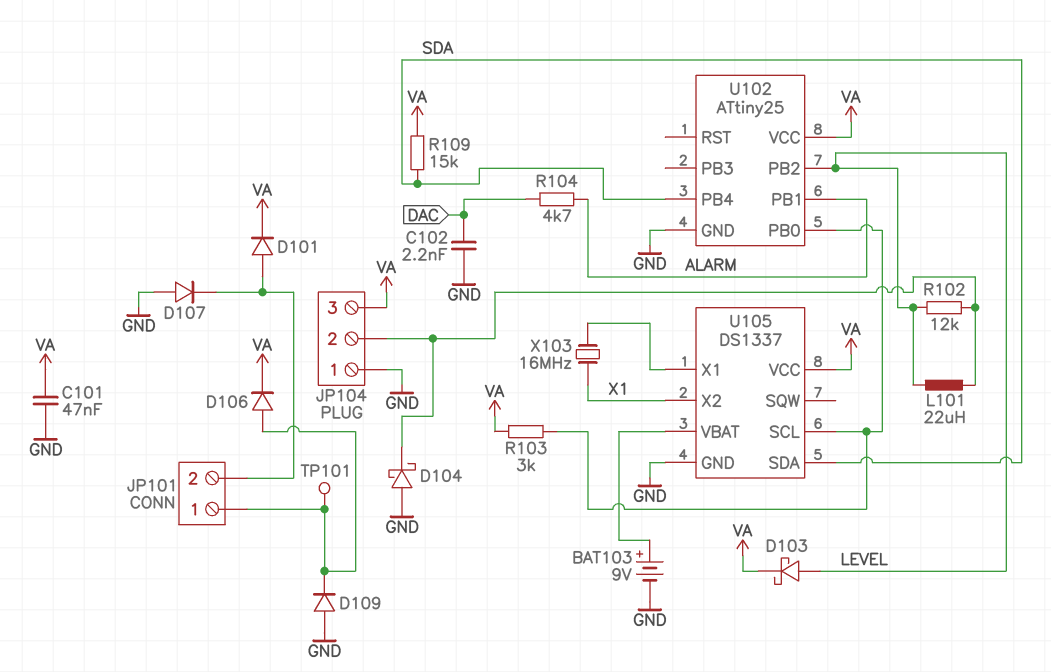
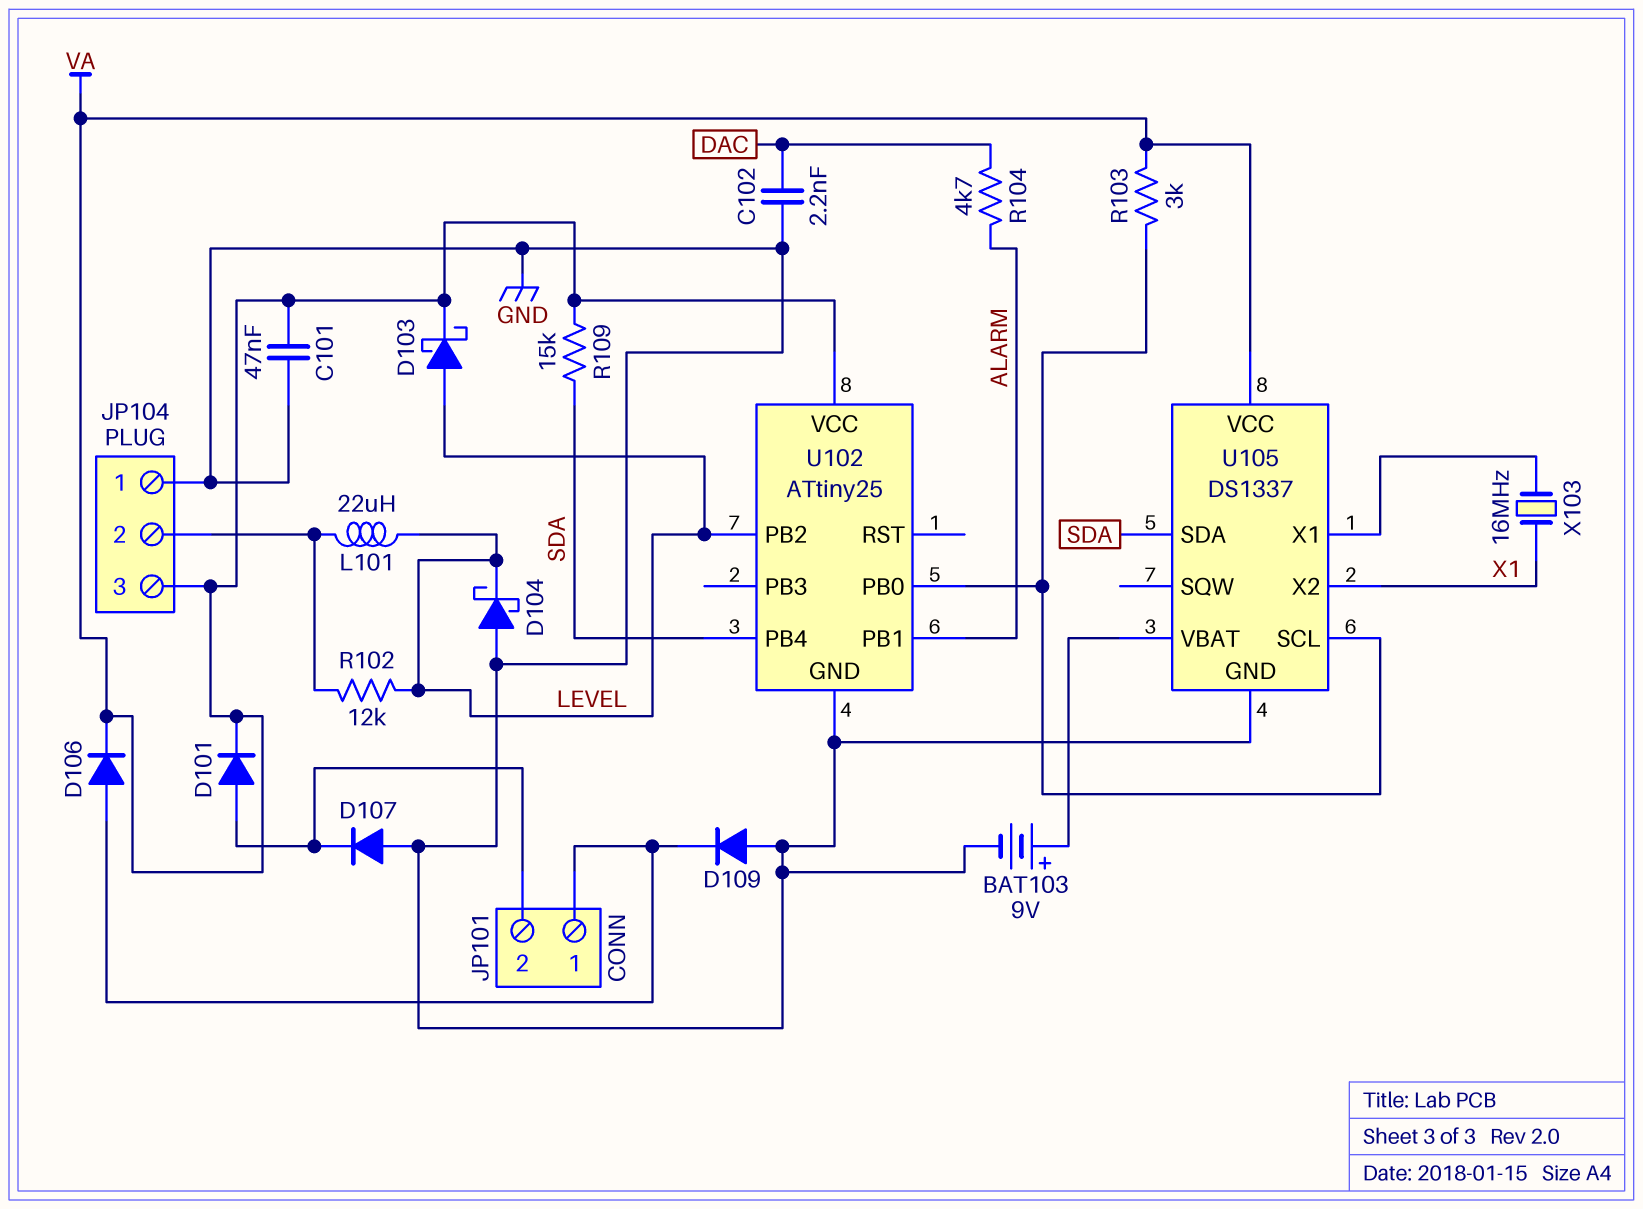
D104: schottky (A GND, K JP104/2) -> schottky (A GND, K LEVEL)
TP101: test point (JP101/1) -> none

